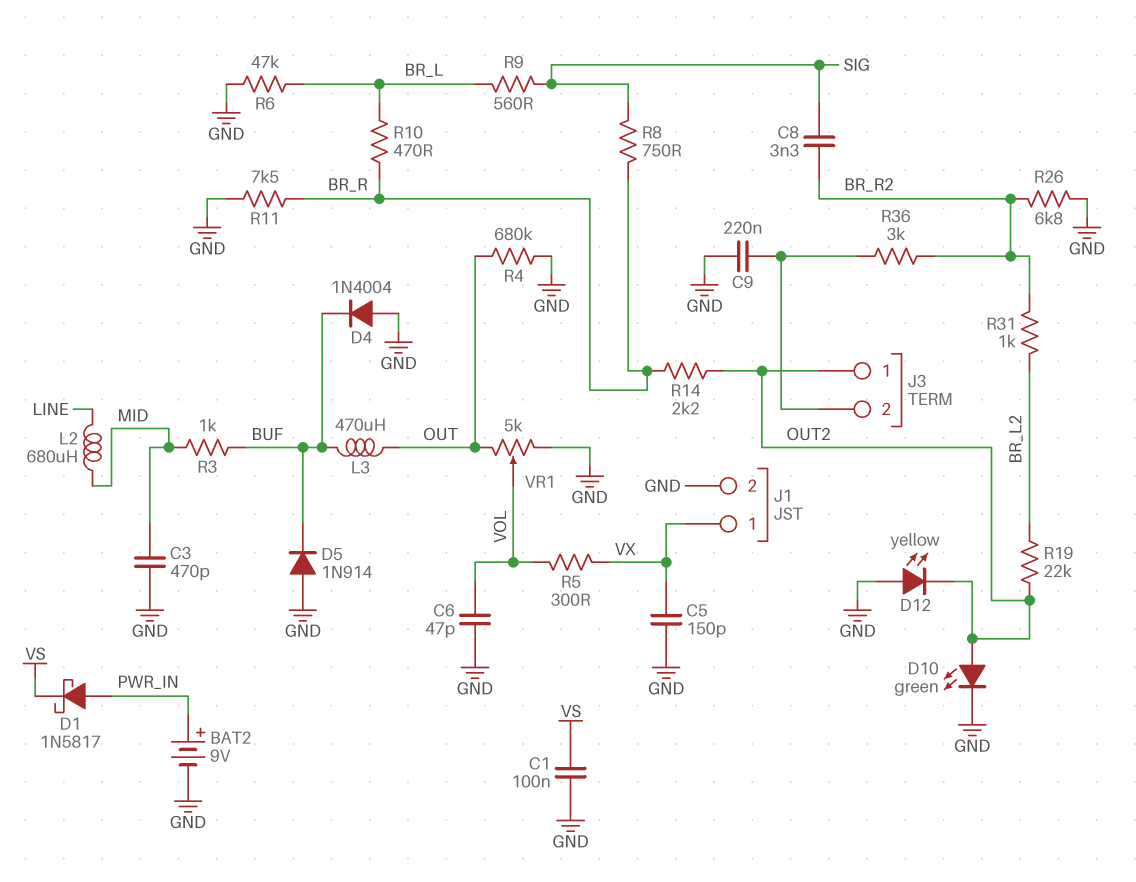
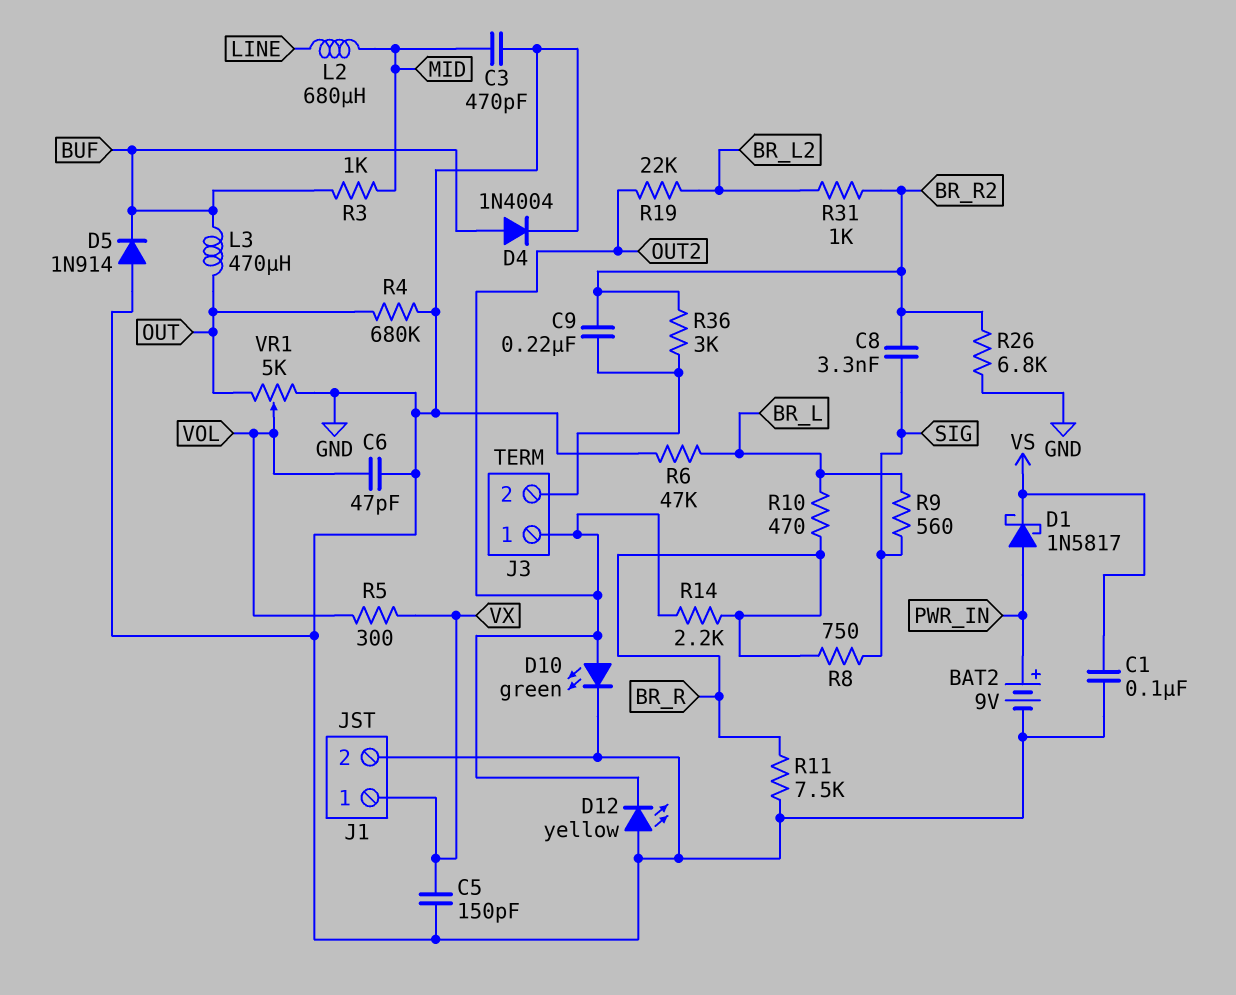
C9: 220nF (GND, J3/2) -> 220nF (BR_R2, J3/2)
D4: diode 1N4004 (A GND, K BUF) -> diode 1N4004 (A BUF, K GND)

